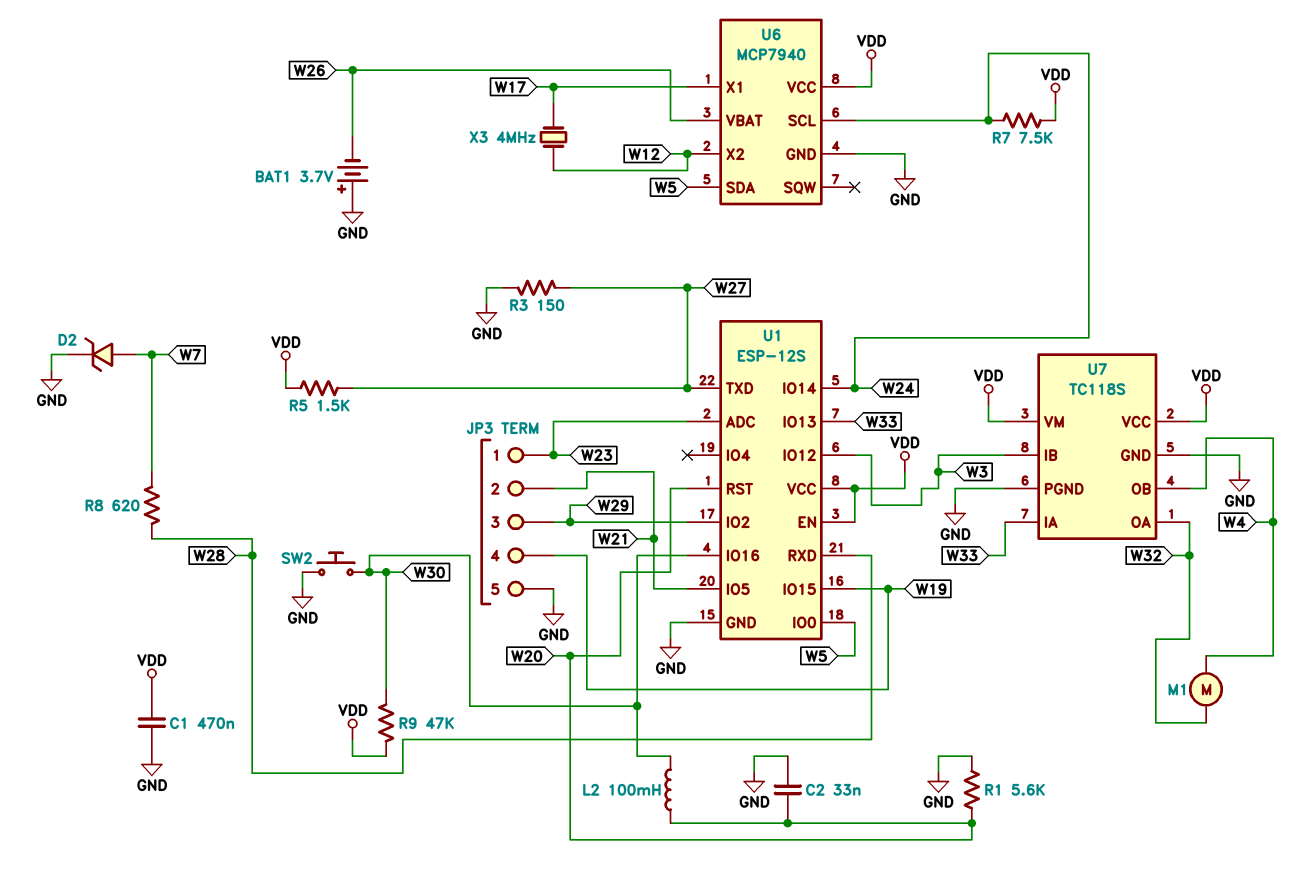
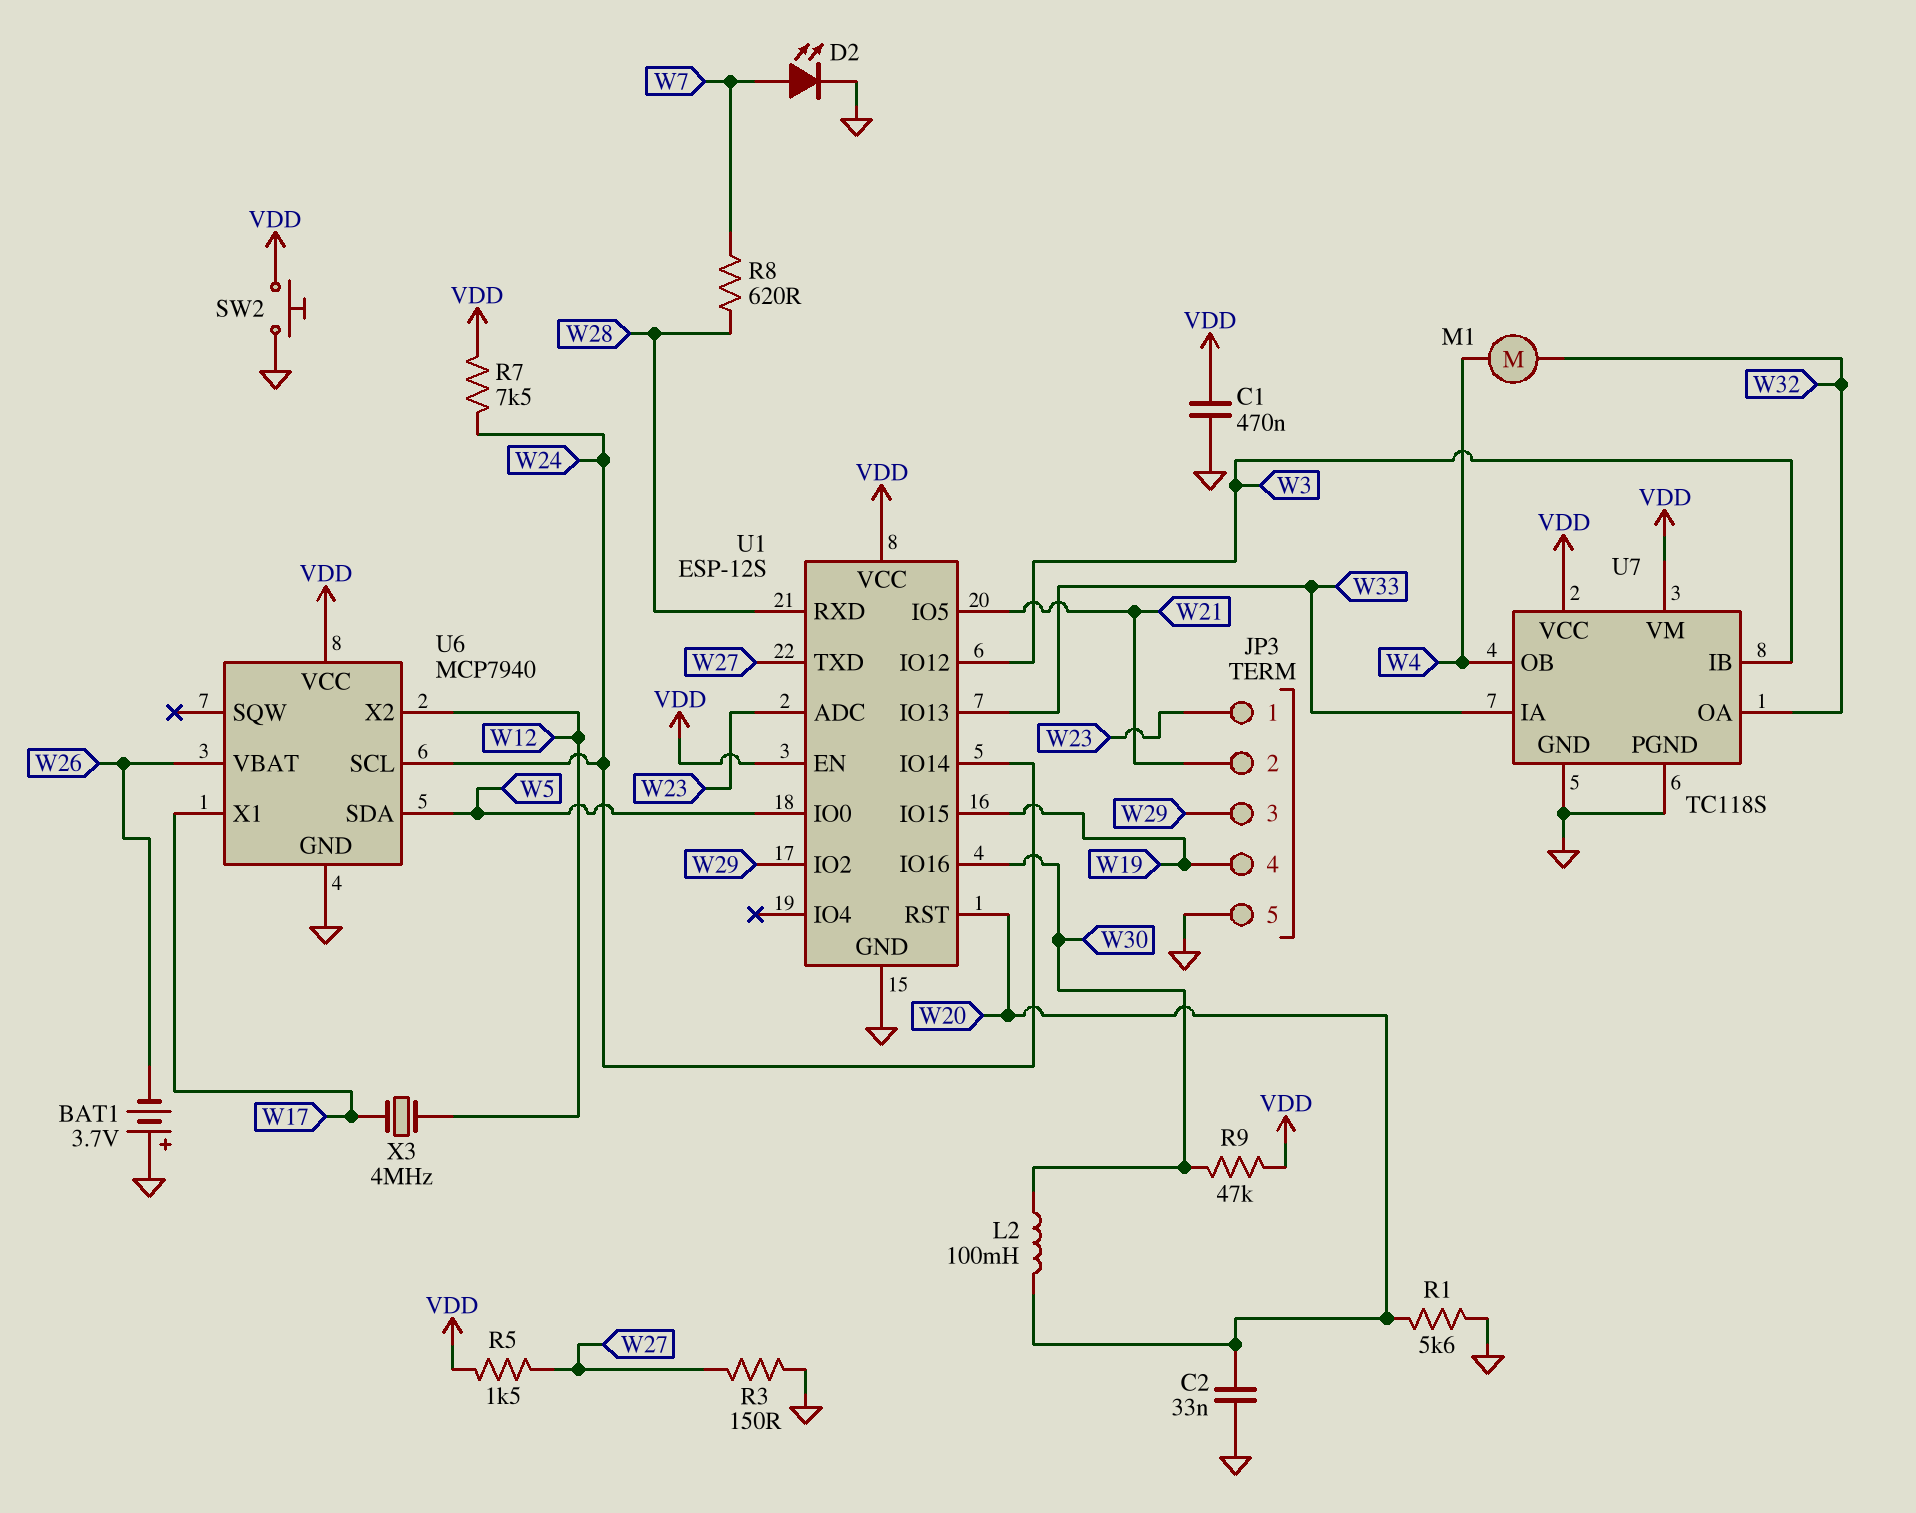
D2: zener (A W7, K GND) -> LED (A W7, K GND)
SW2: button (GND, W30) -> button (GND, VDD)

